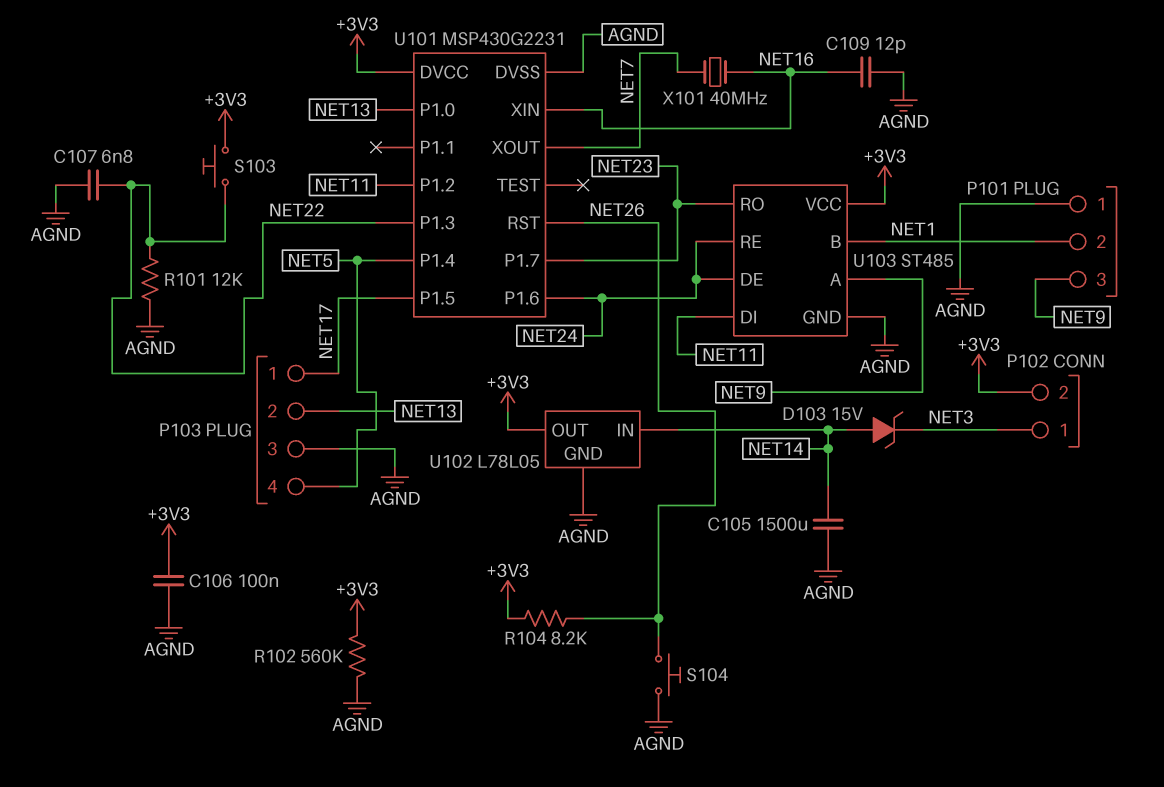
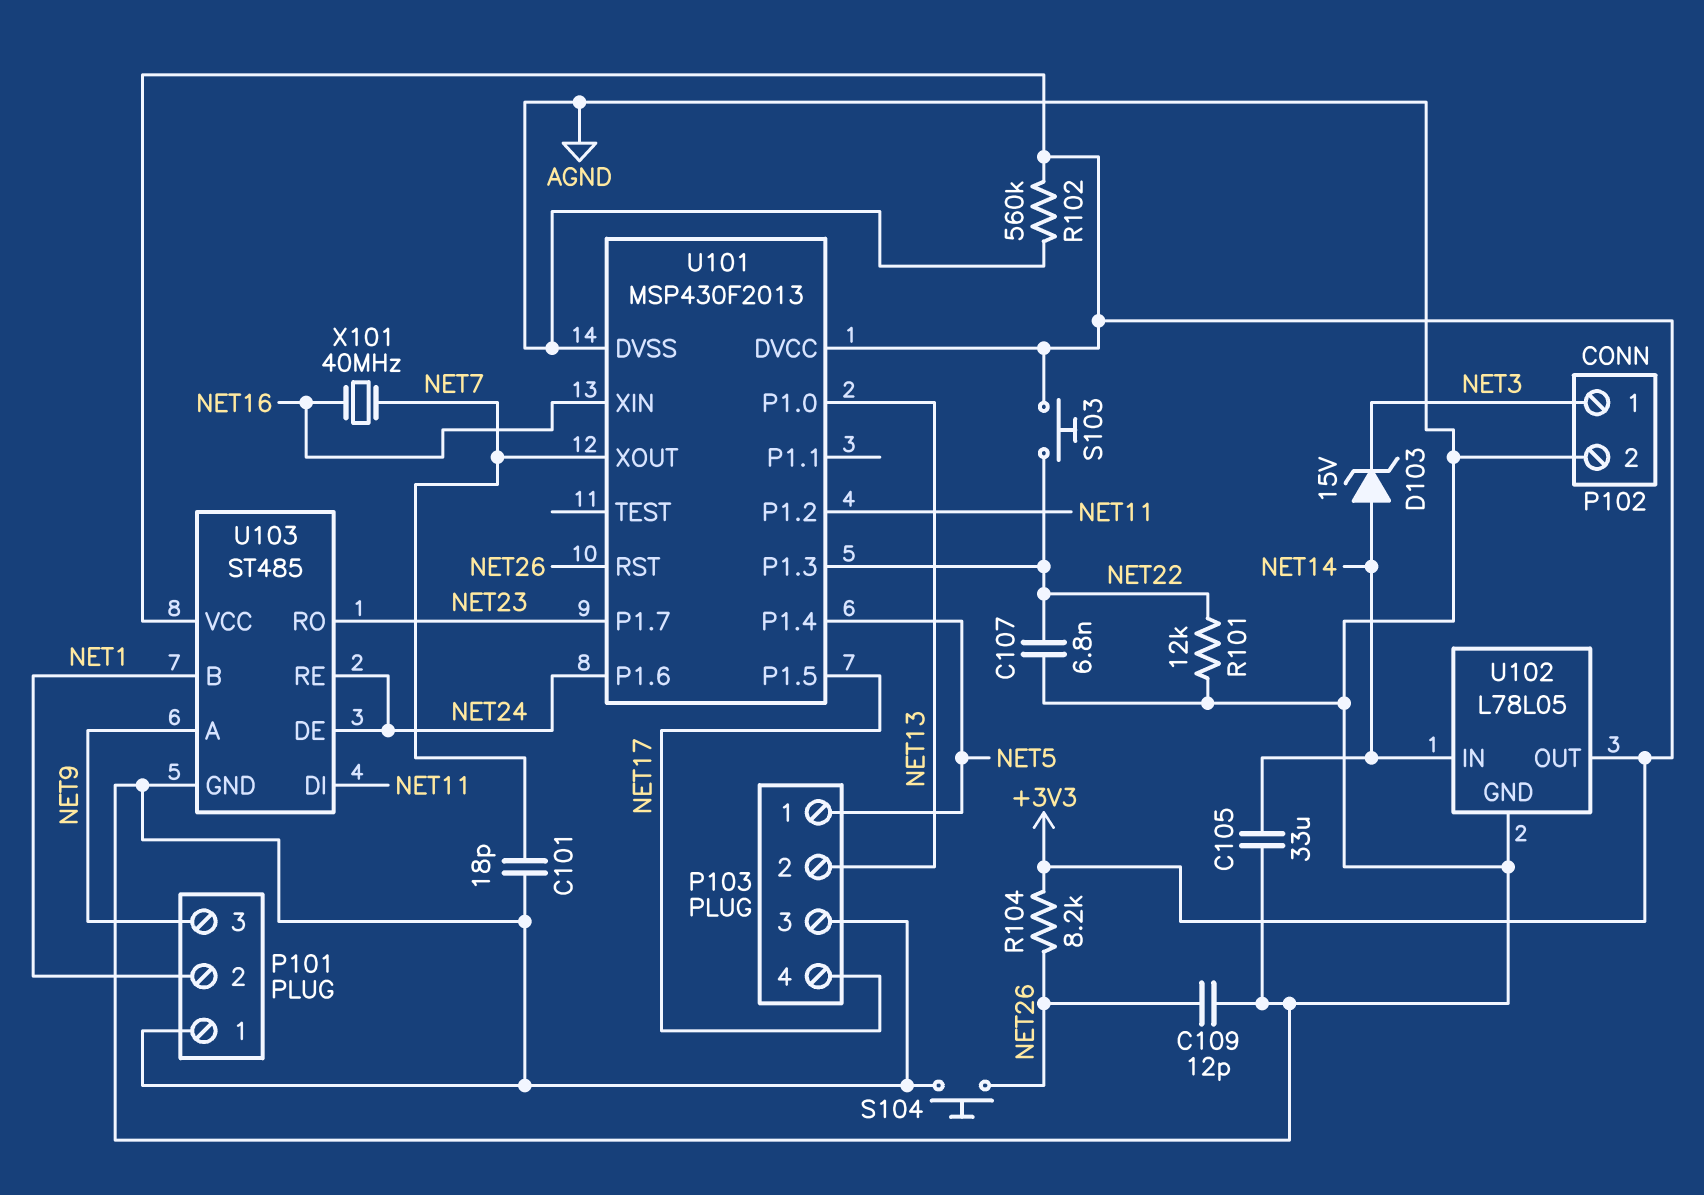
C101: none -> 18pF (AGND, NET7)
C105: 1500uF (AGND, NET14) -> 33uF (AGND, NET14)
C106: 100nF (+3V3, AGND) -> none
C109: 12pF (AGND, NET16) -> 12pF (AGND, NET26)
P102 pin 2: +3V3 -> AGND
P103 pin 1: NET17 -> NET5
P103 pin 4: NET5 -> NET17
U101: MSP430G2231 -> MSP430F2013

